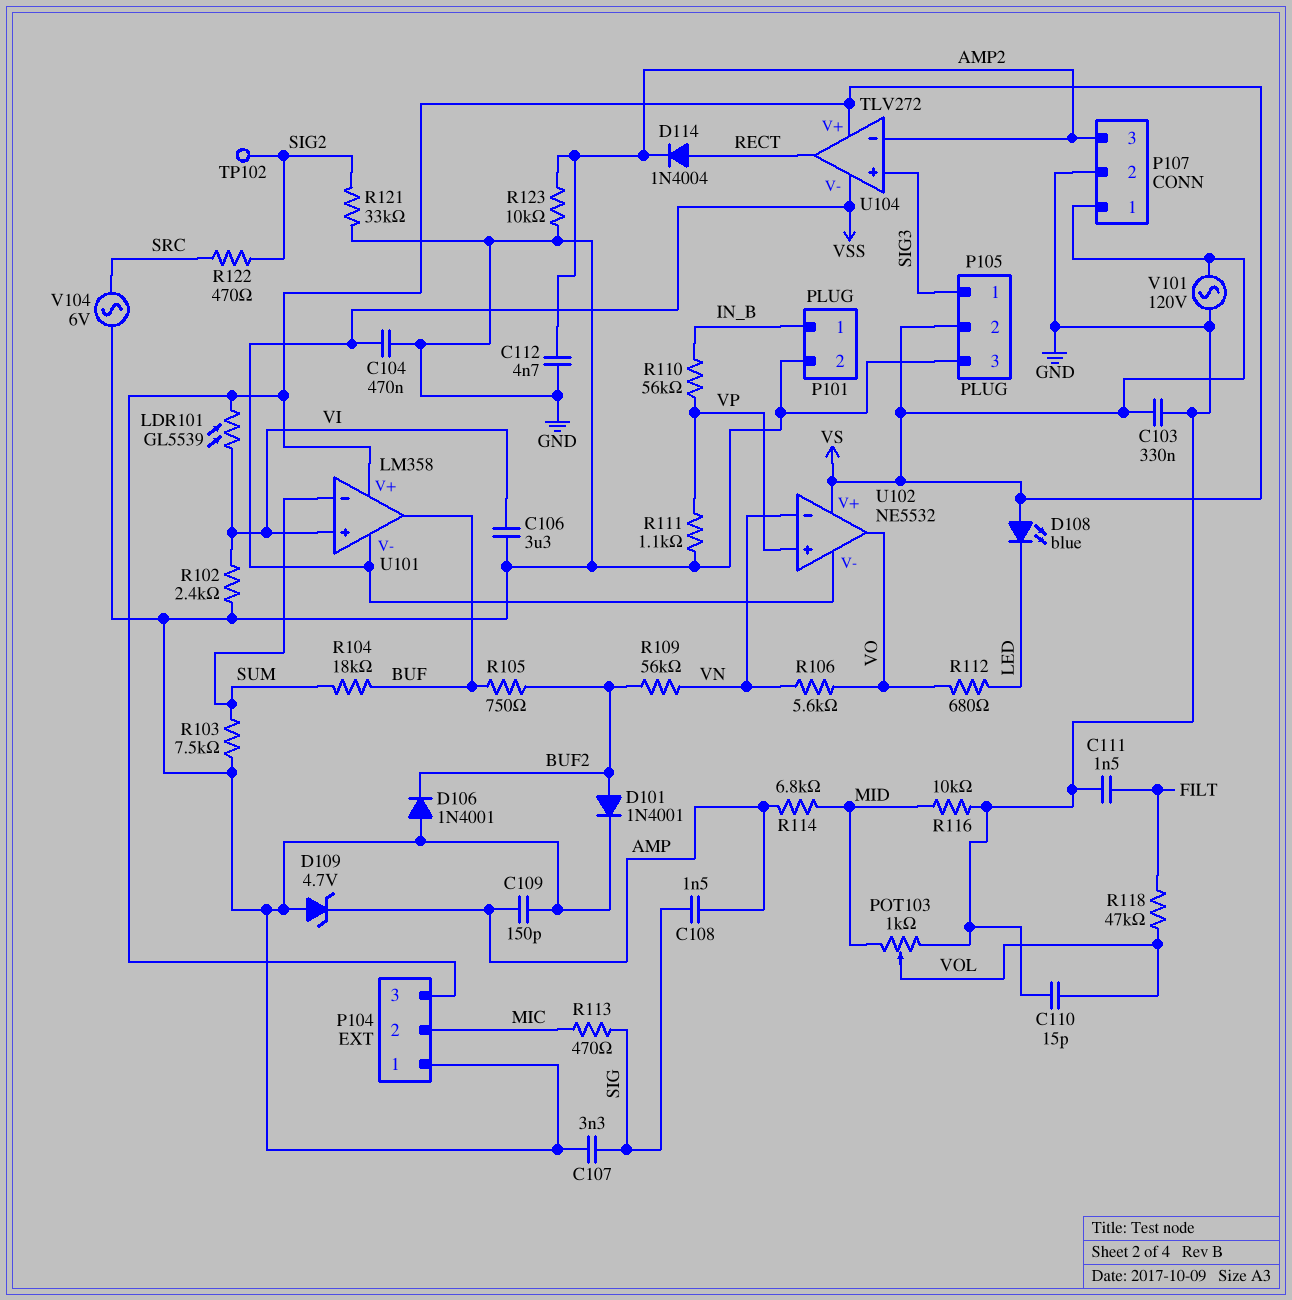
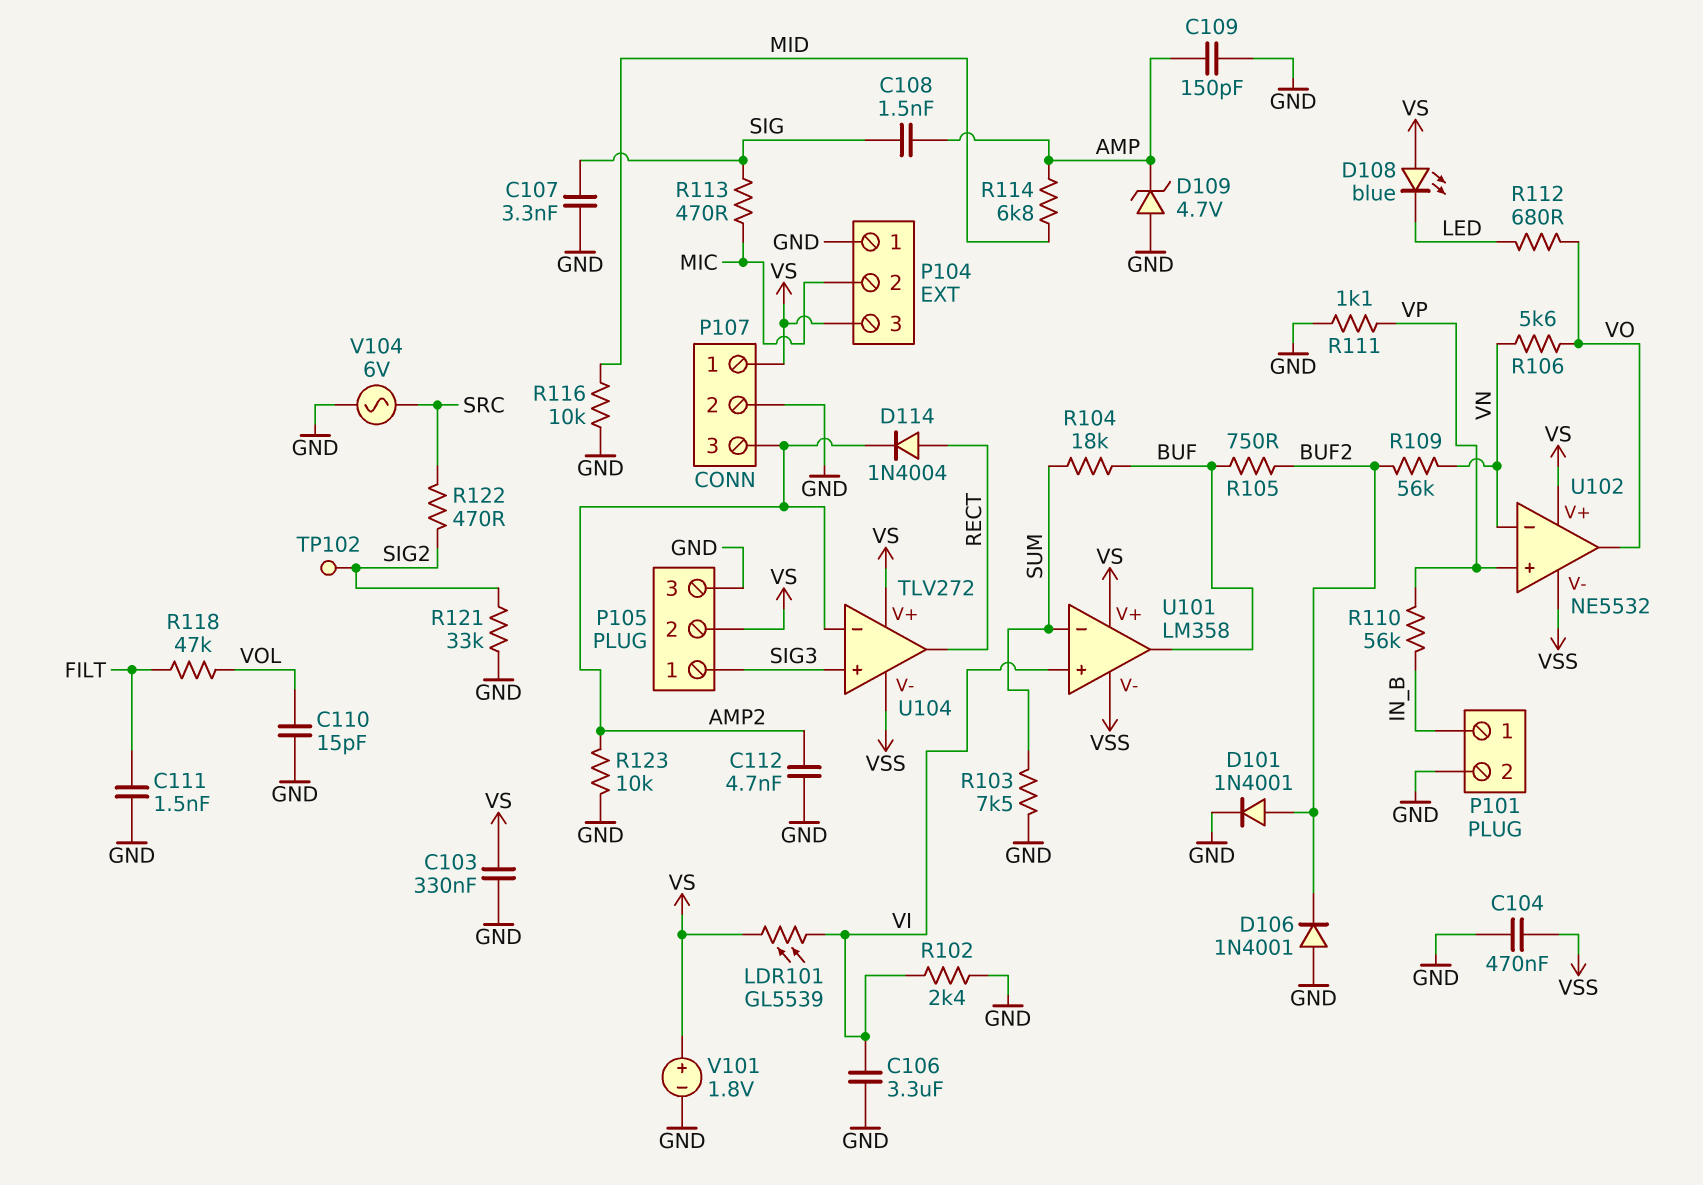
POT103: 1k (GND, MID, wiper VOL) -> none
V101: AC 120V (GND, VS) -> 1.8V (plus VS, minus GND)

